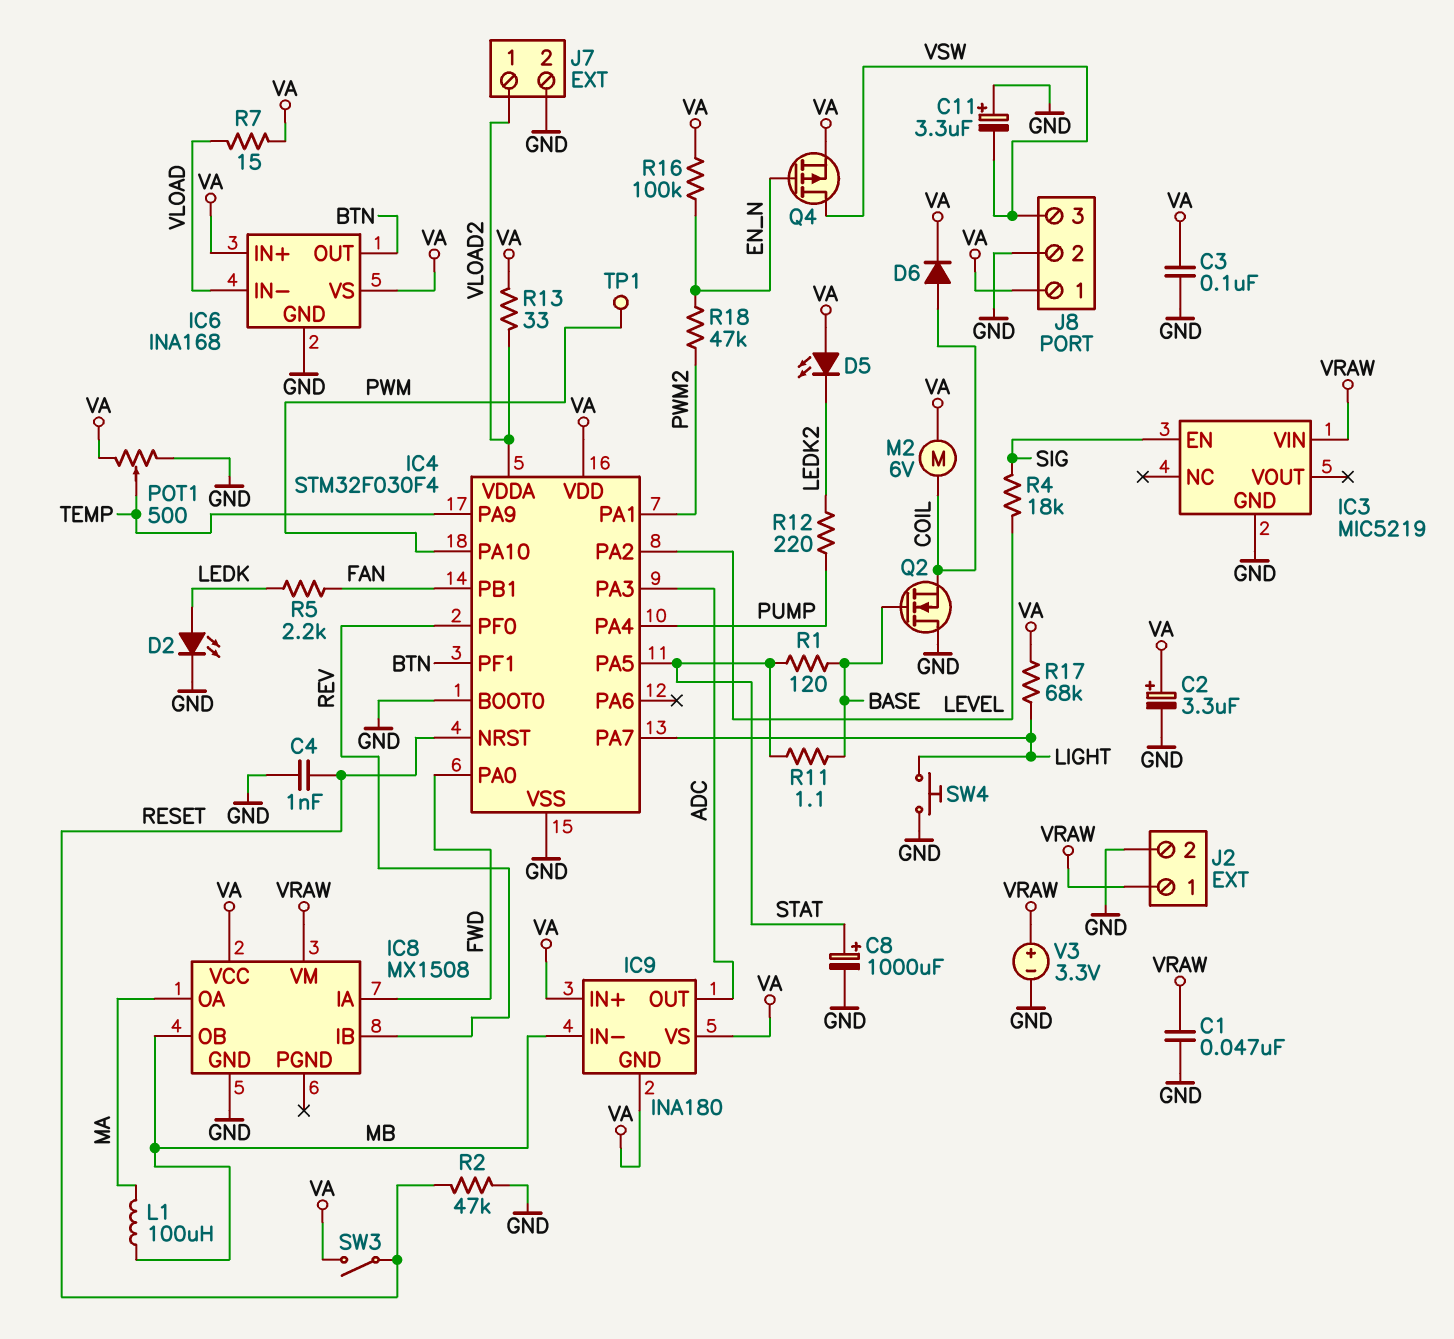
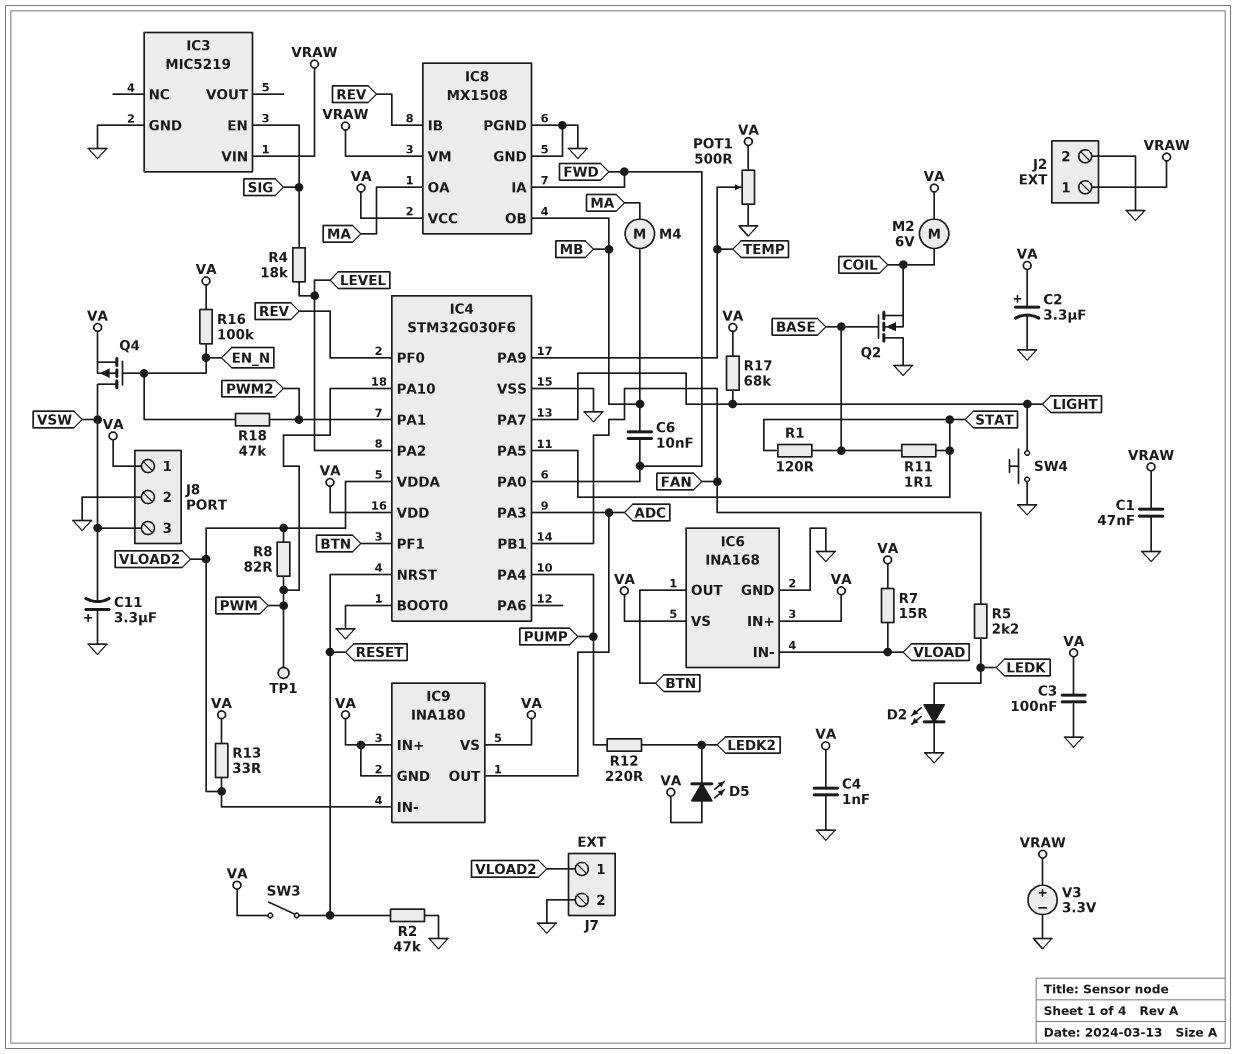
C4: 1nF (GND, RESET) -> 1nF (GND, VA)
C6: none -> 10nF (FWD, MB)
C8: 1000uF (plus STAT, minus GND) -> none
D6: diode (A COIL, K VA) -> none
IC4: STM32F030F4 -> STM32G030F6
IC8 pin PGND: none -> GND
IC9 pin IN-: MB -> VLOAD2
L1: 100uH (MA, MB) -> none
M4: none -> motor (MA, MB)
R8: none -> 82 (PWM, VLOAD2)

